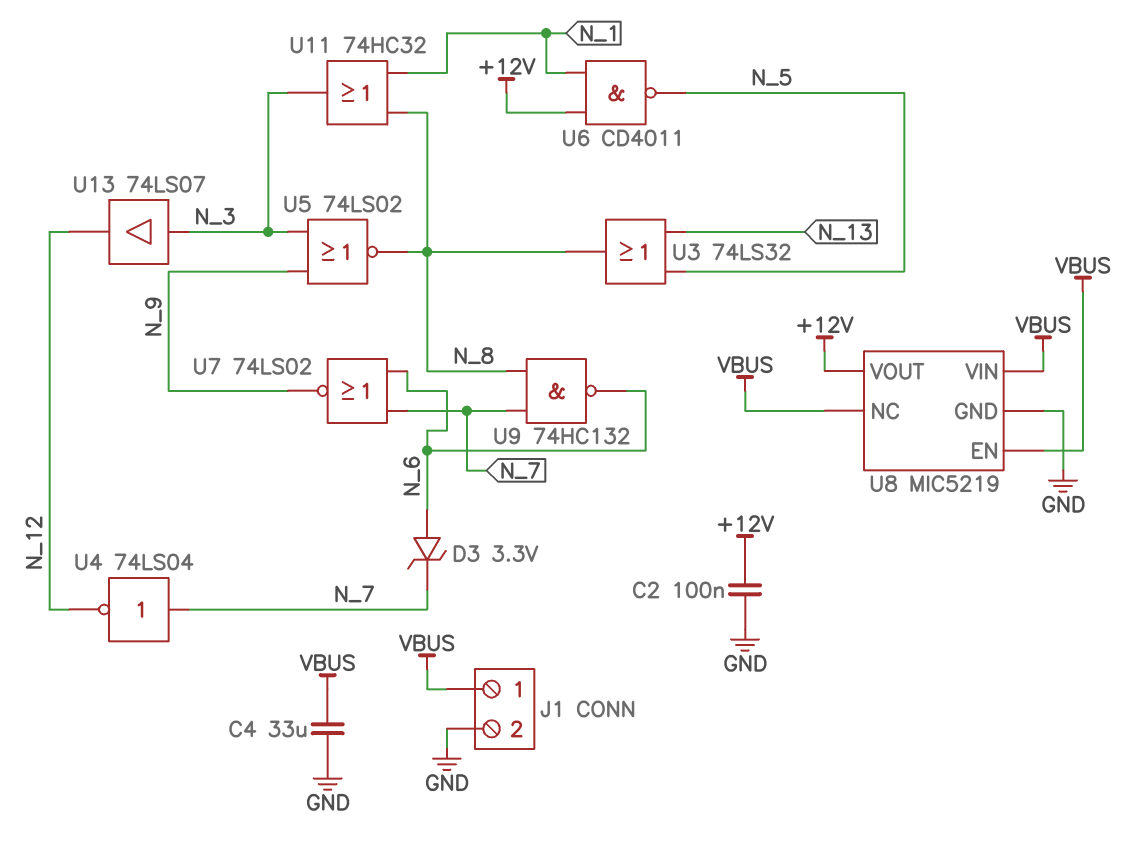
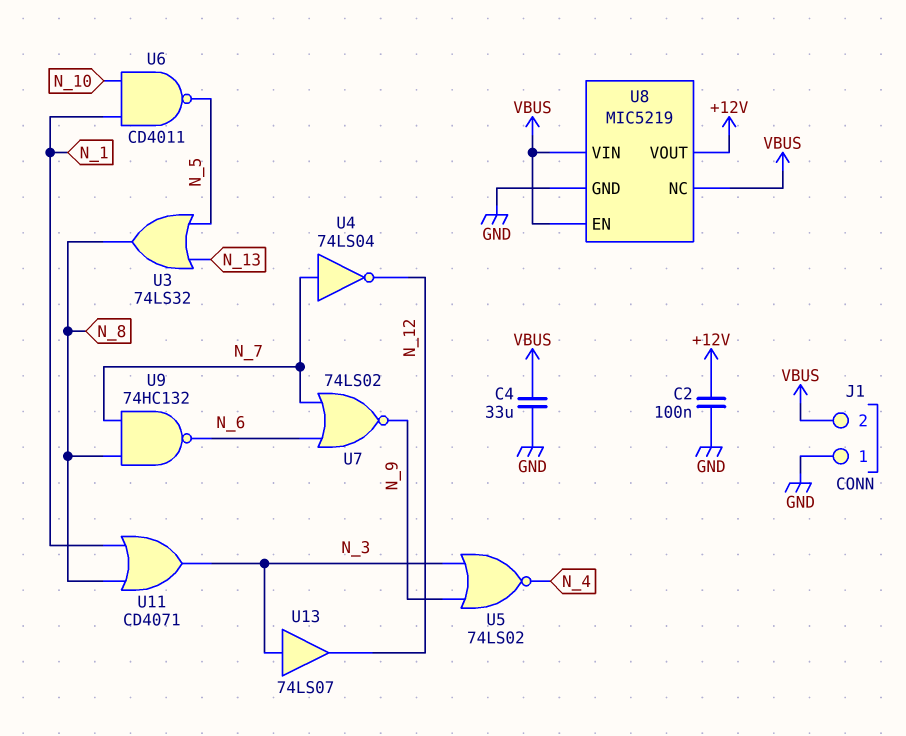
D3: zener 3.3V (A N_6, K N_7) -> none
J1 pin 1: VBUS -> GND
J1 pin 2: GND -> VBUS
U5: NOR 74LS02 (in N_3, in N_9, out N_8) -> NOR 74LS02 (in N_3, in N_9, out N_4)
U6: NAND CD4011 (in +12V, in N_1, out N_5) -> NAND CD4011 (in N_1, in N_10, out N_5)
U11: OR 74HC32 (in N_1, in N_8, out N_3) -> OR CD4071 (in N_1, in N_8, out N_3)

